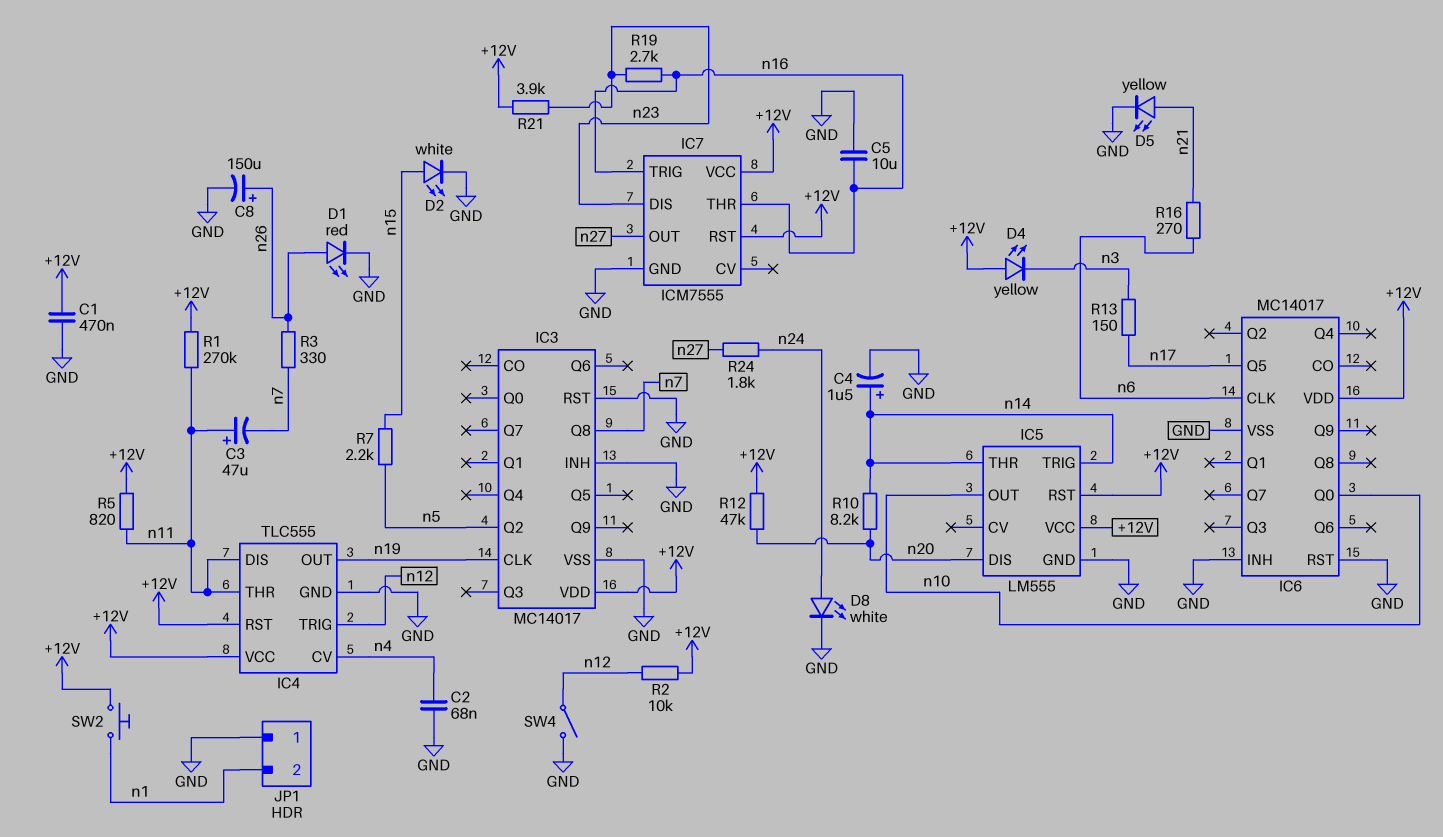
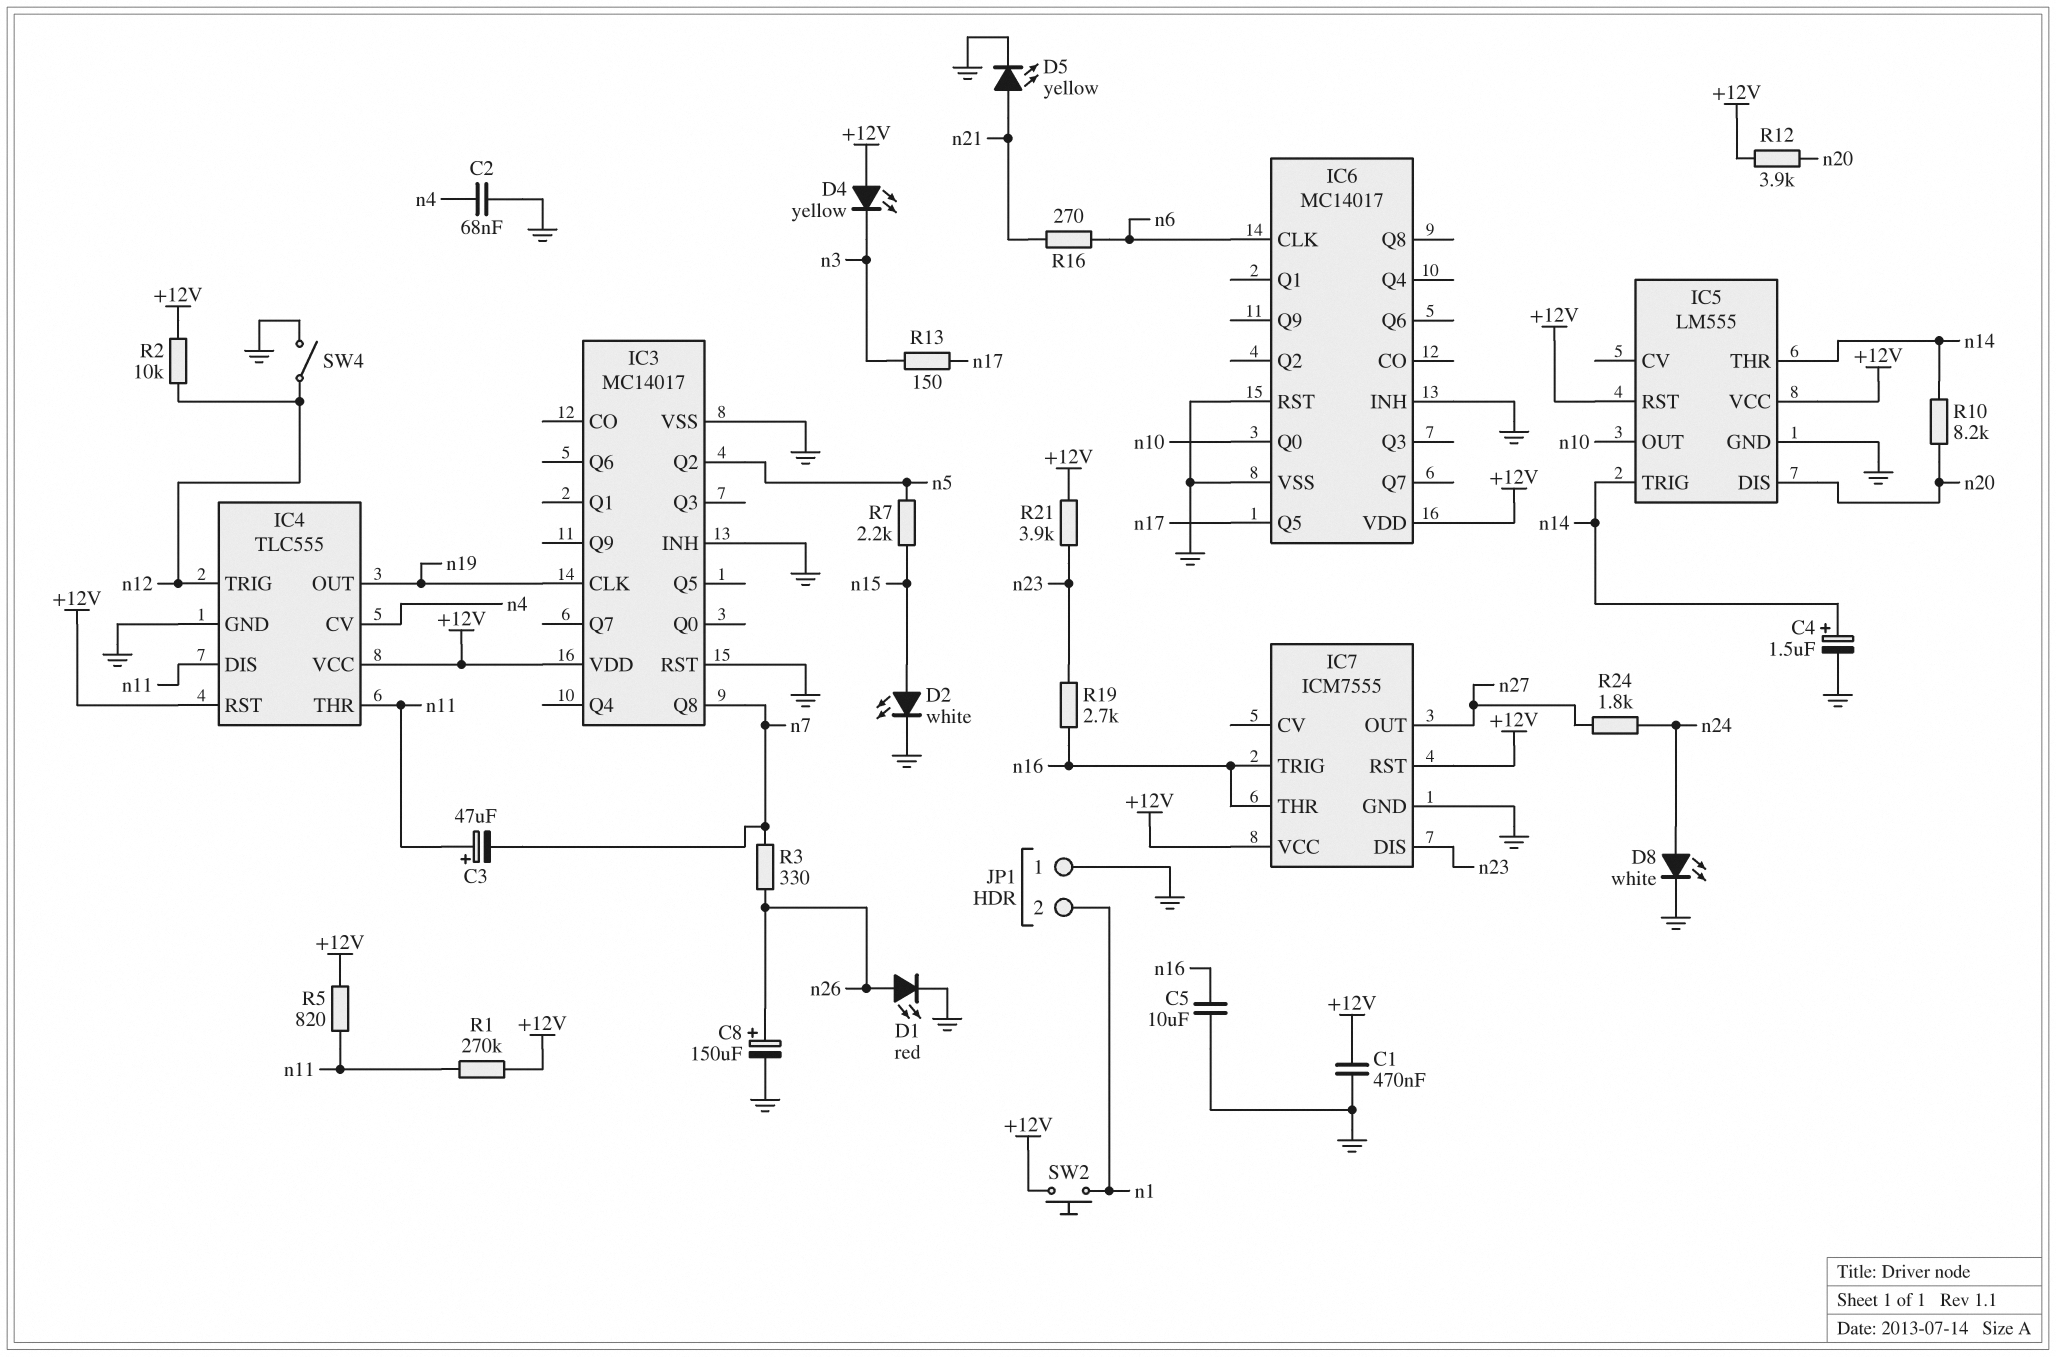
R12: 47k (+12V, n20) -> 3.9k (+12V, n20)

